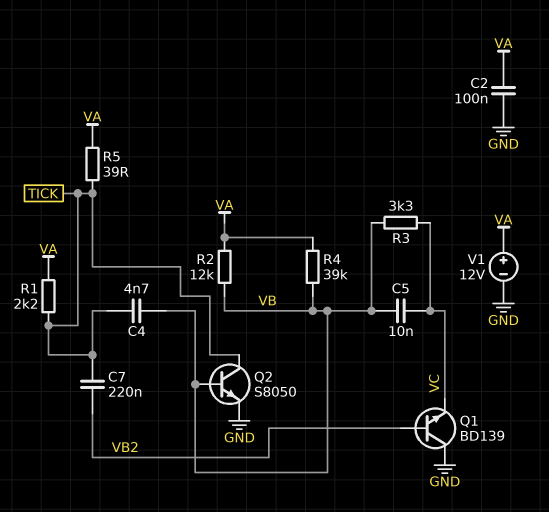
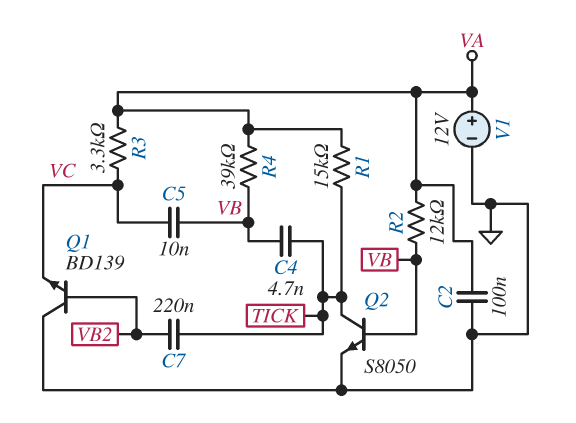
R1: 2.2k (TICK, VA) -> 15k (TICK, VA)
R3: 3.3k (VB, VC) -> 3.3k (VA, VC)
R5: 39 (TICK, VA) -> none

